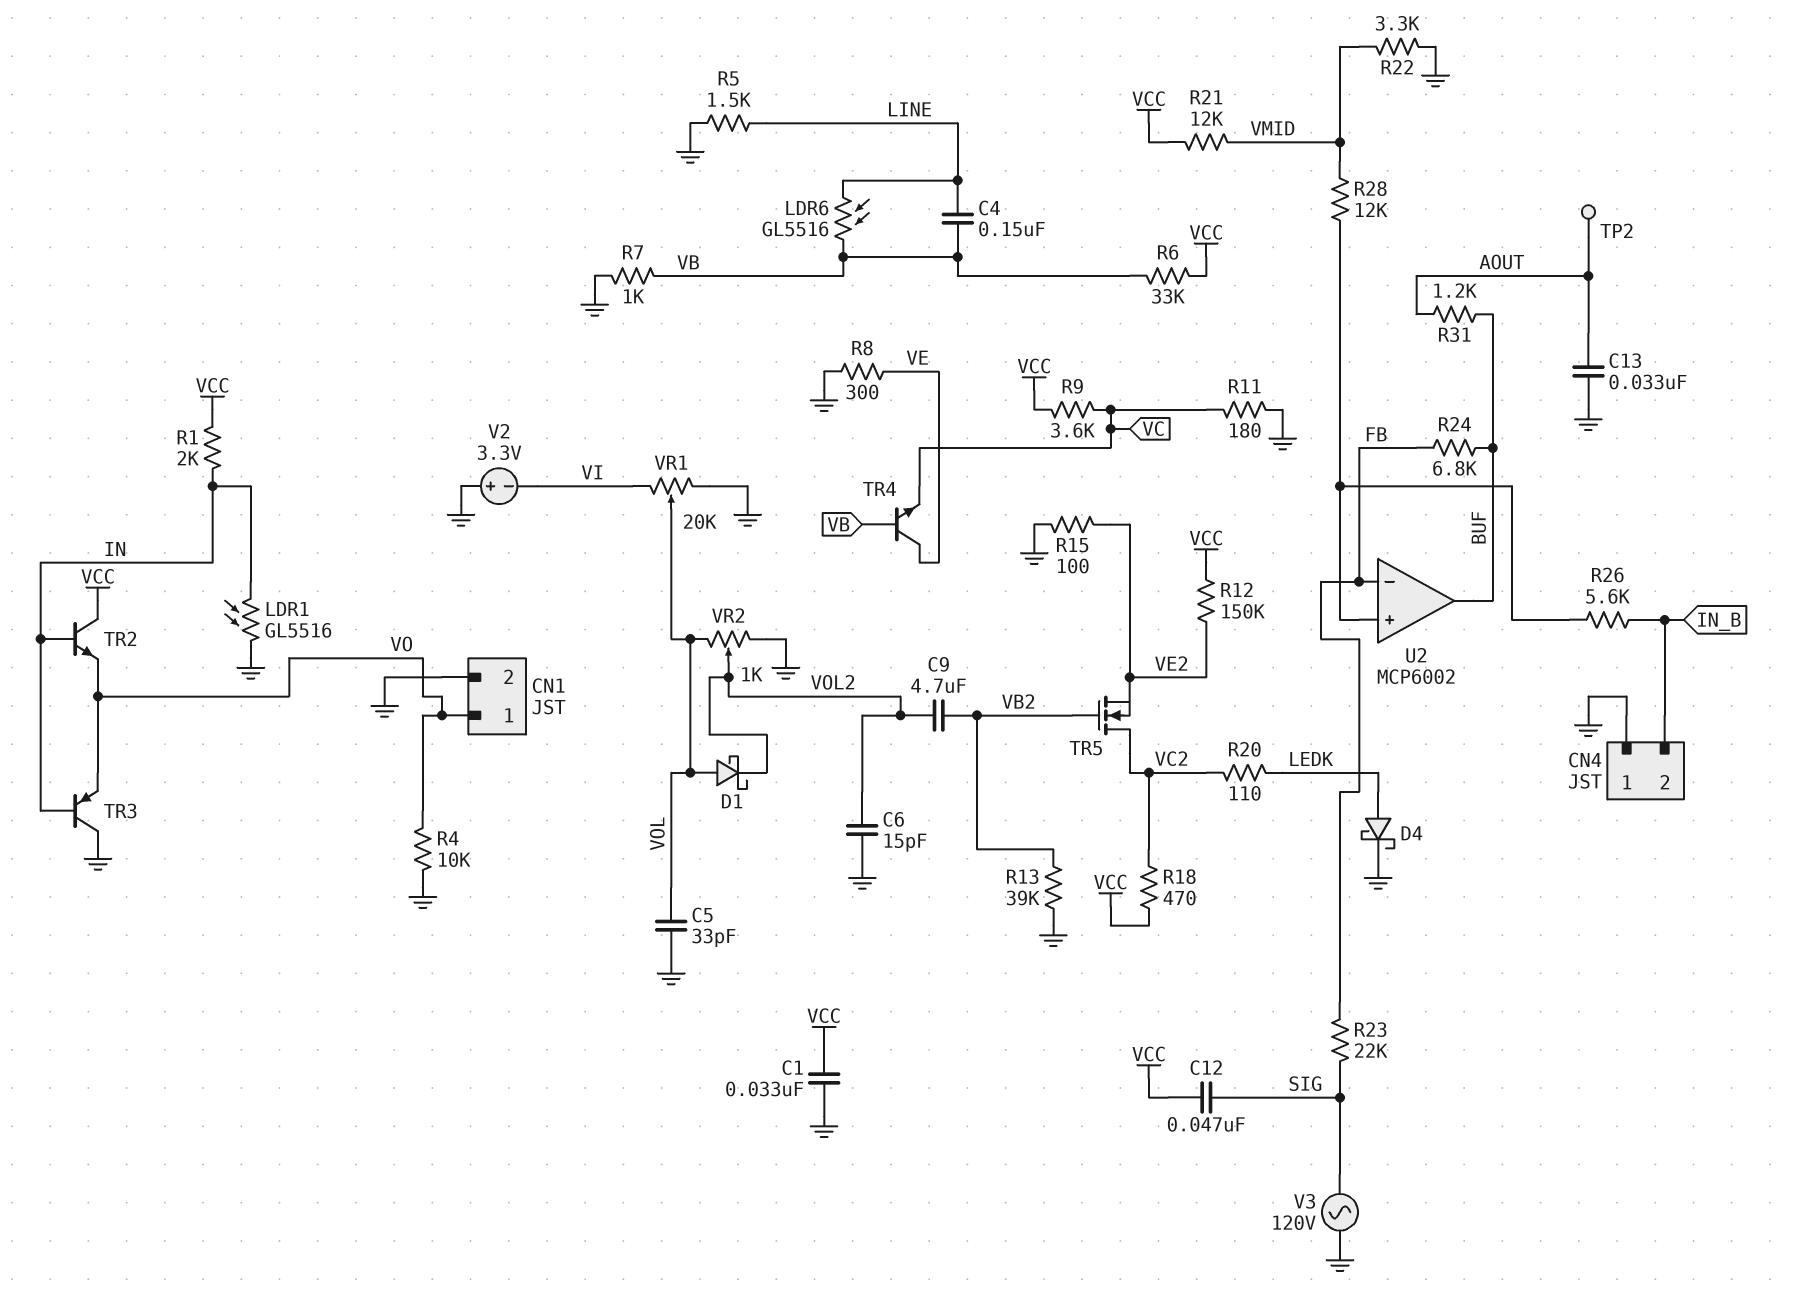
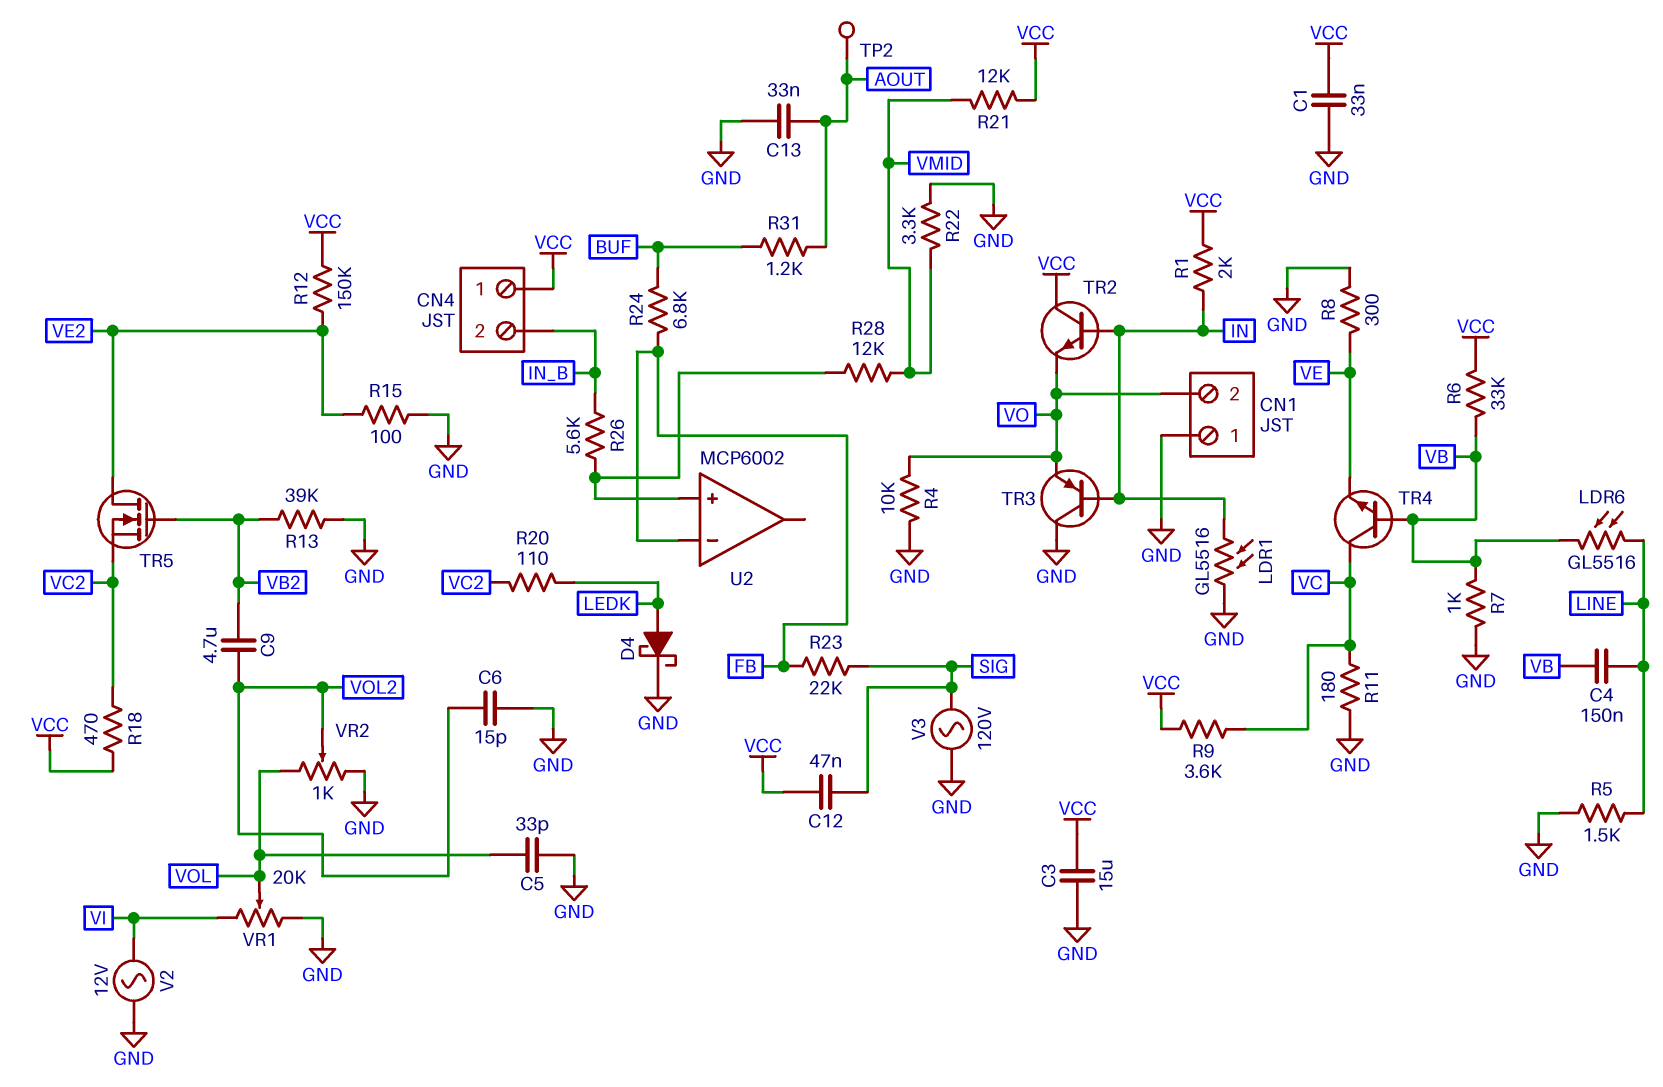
C3: none -> 15uF (GND, VCC)
CN1 pin 1: VO -> GND
CN1 pin 2: GND -> VO
CN4 pin 1: GND -> VCC
D1: schottky (A VOL, K VOL2) -> none
TR4: NPN (B VB, C VE, E VC) -> NPN (B VB, C VC, E VE)
TR5: NMOS (G VB2, D VC2, S VE2) -> NMOS (G VB2, D VE2, S VC2)
U2 pin out: BUF -> none
V2: 3.3V (plus GND, minus VI) -> AC 12V (GND, VI)

